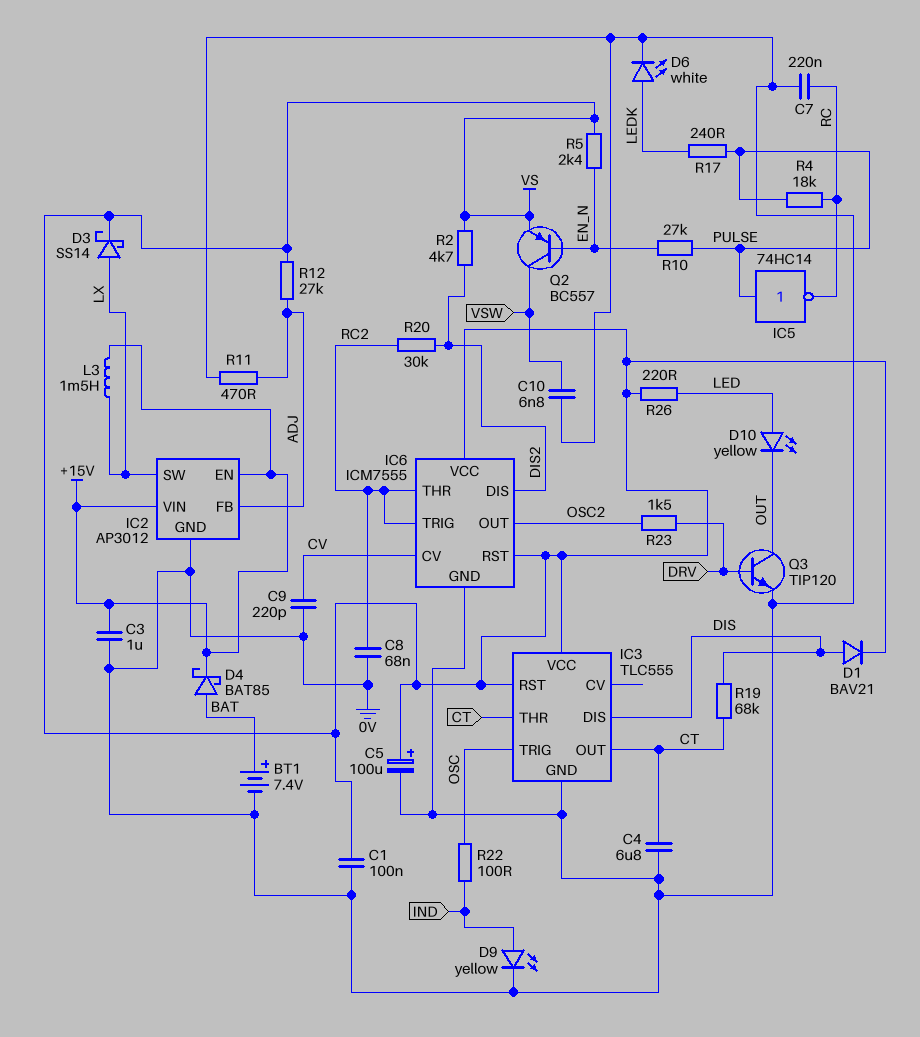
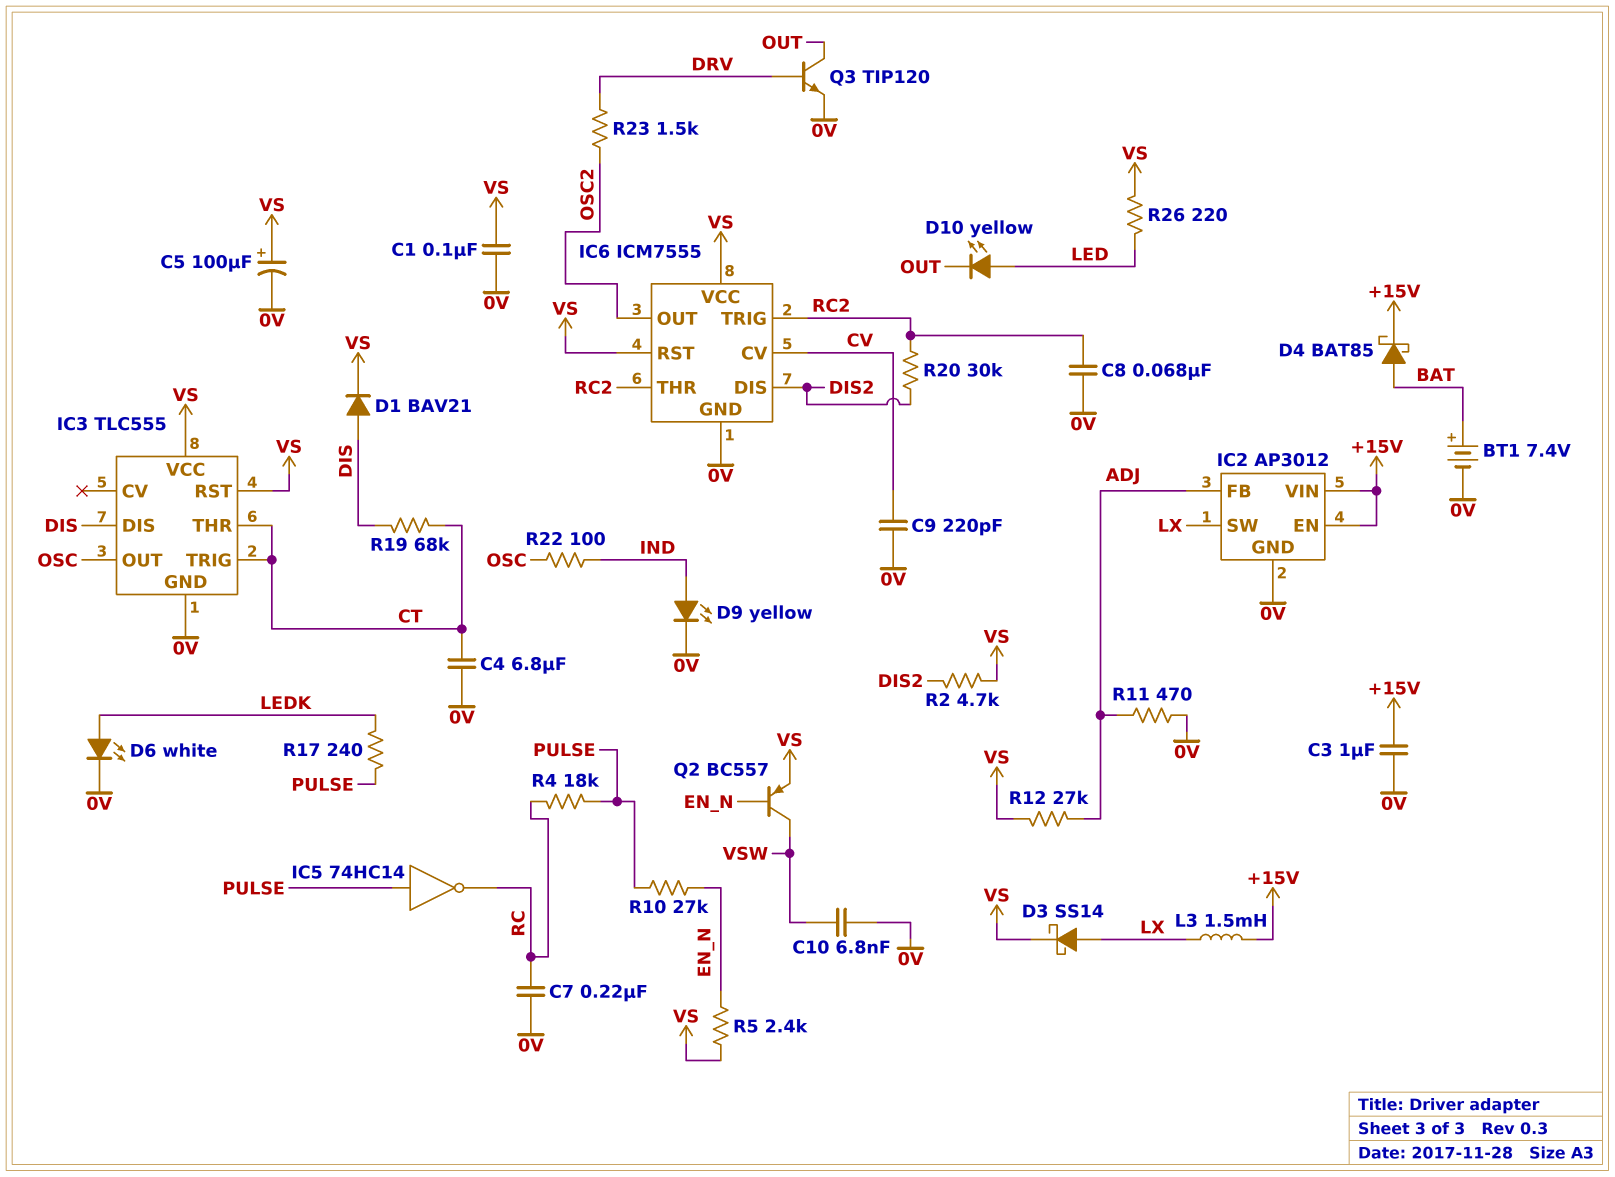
IC3 pin OUT: CT -> OSC
IC3 pin TRIG: OSC -> CT

